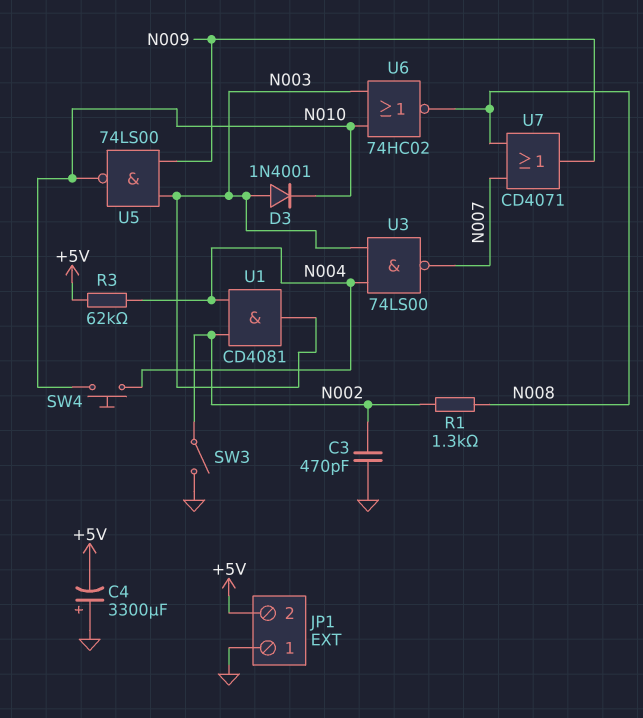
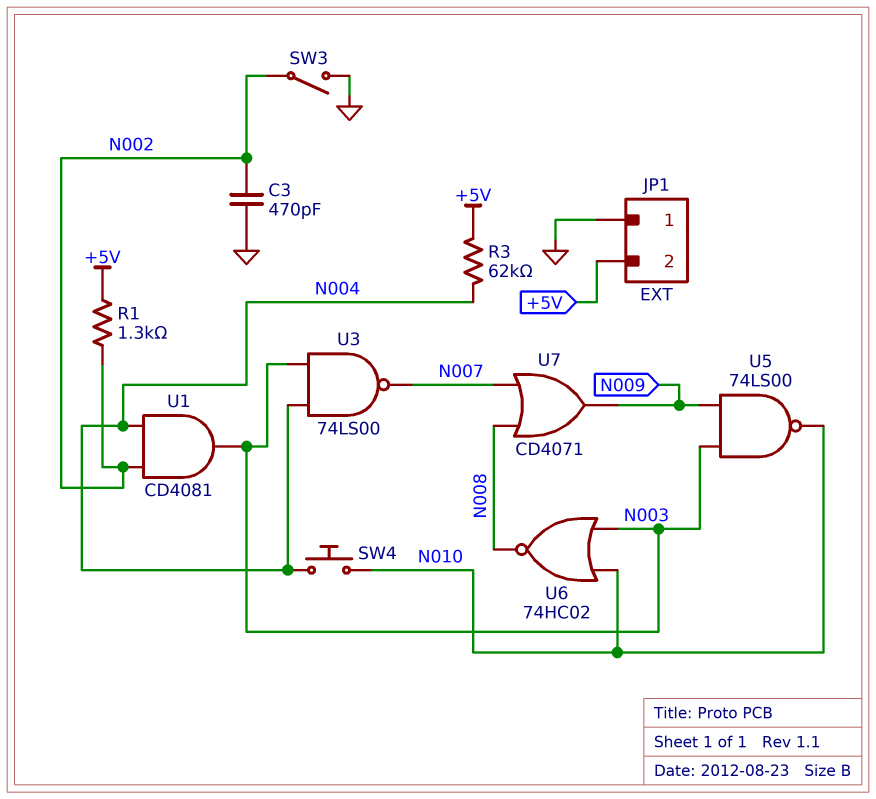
C4: 3300uF (plus GND, minus +5V) -> none
D3: diode 1N4001 (A N003, K N010) -> none
R1: 1.3k (N002, N008) -> 1.3k (+5V, N002)

